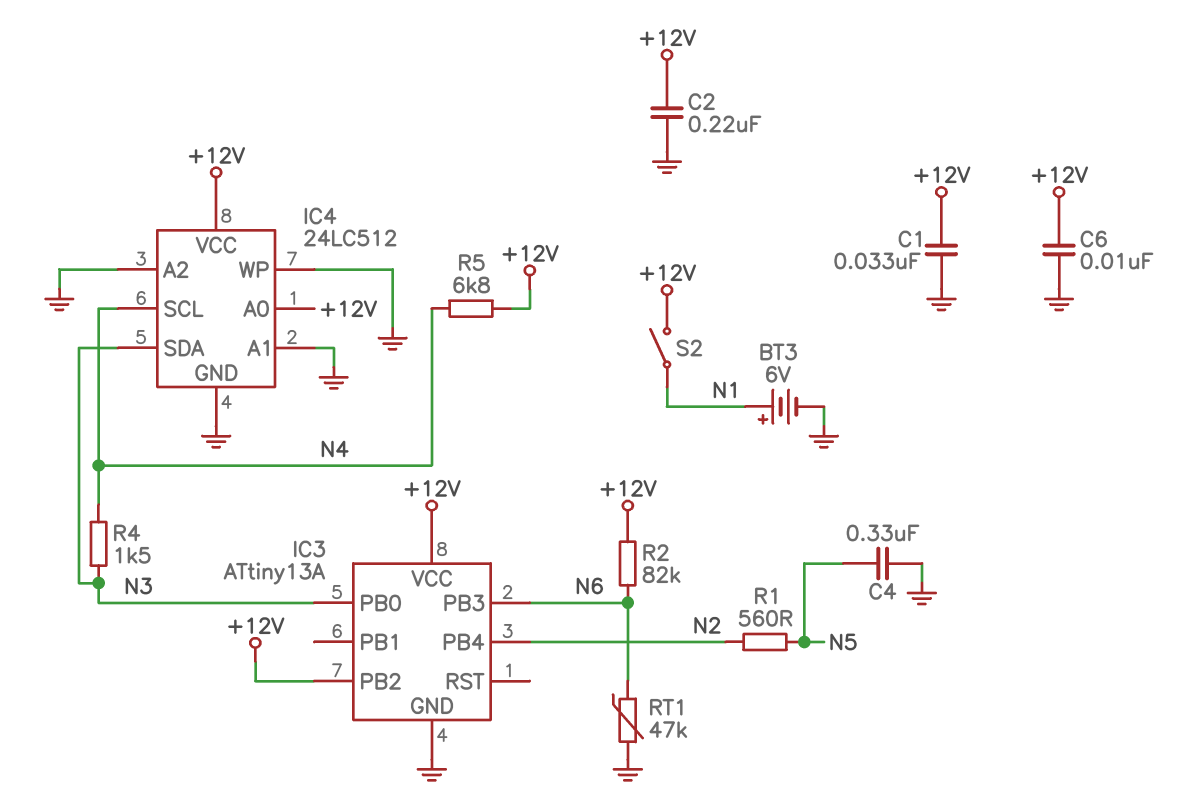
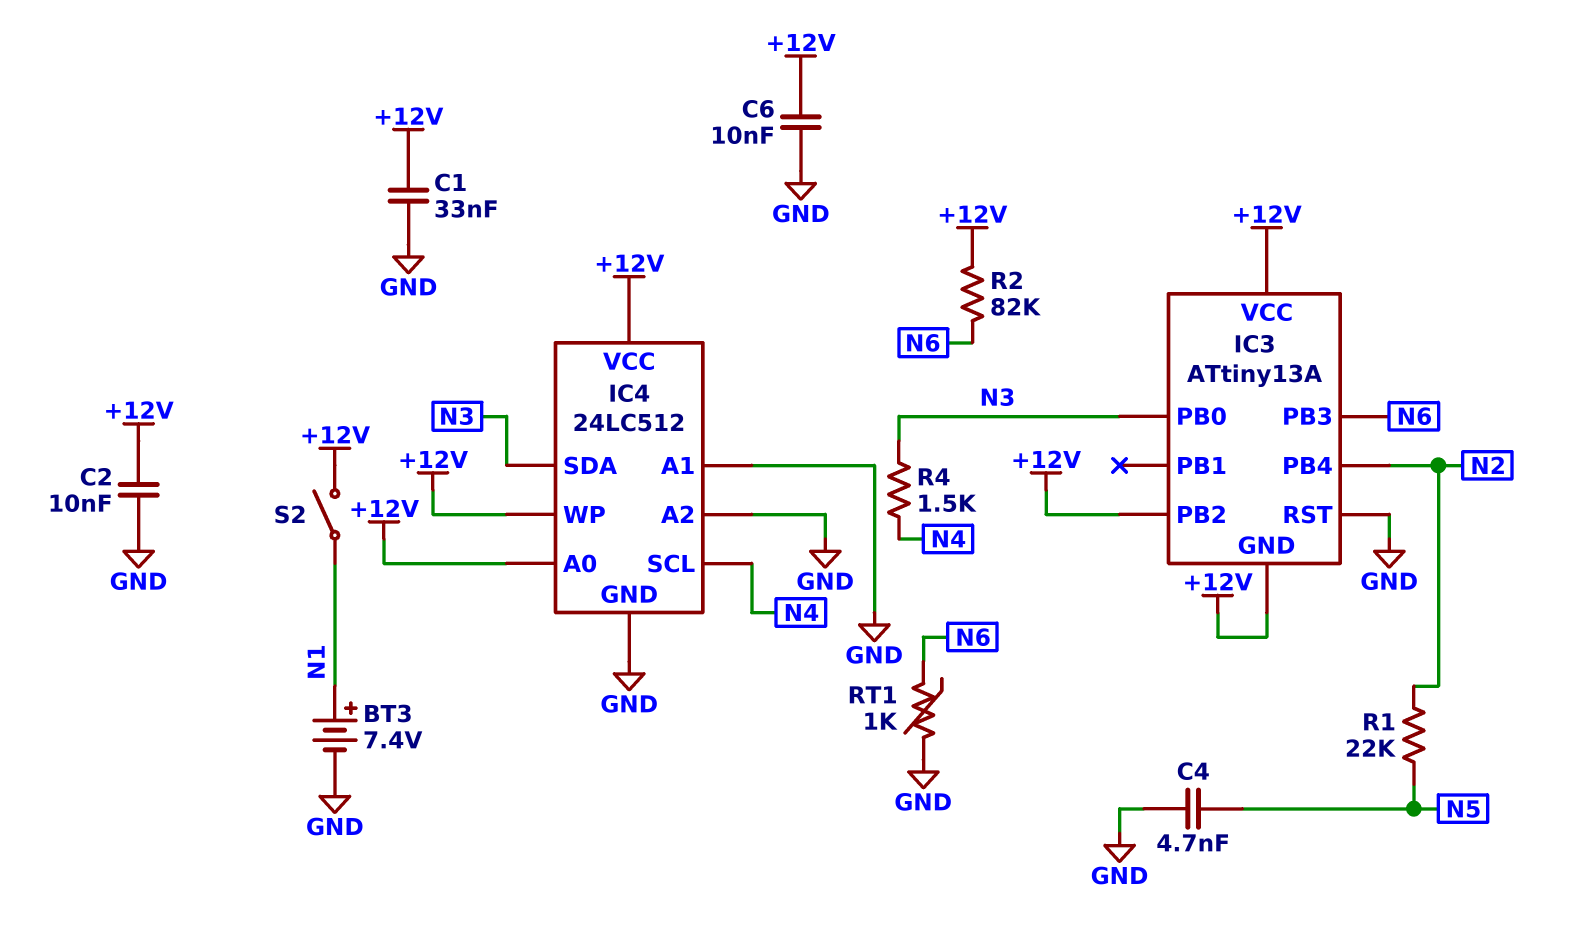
BT3: 6V (plus N1, minus GND) -> 7.4V (plus N1, minus GND)
C2: 220nF (+12V, GND) -> 10nF (+12V, GND)
C4: 330nF (GND, N5) -> 4.7nF (GND, N5)
IC3 pin GND: GND -> +12V
IC3 pin RST: none -> GND
IC4 pin WP: GND -> +12V
R1: 560 (N2, N5) -> 22k (N2, N5)
R5: 6.8k (+12V, N4) -> none
RT1: 47k (GND, N6) -> 1k (GND, N6)

